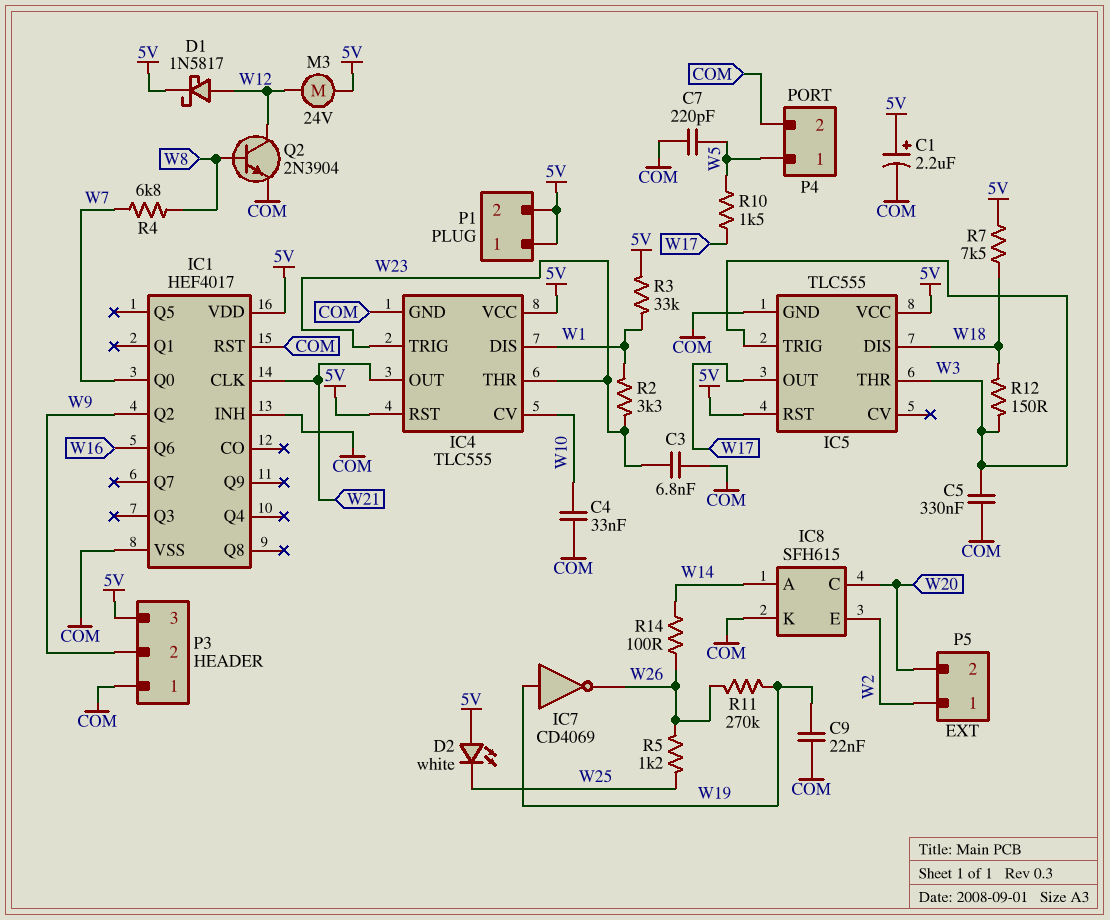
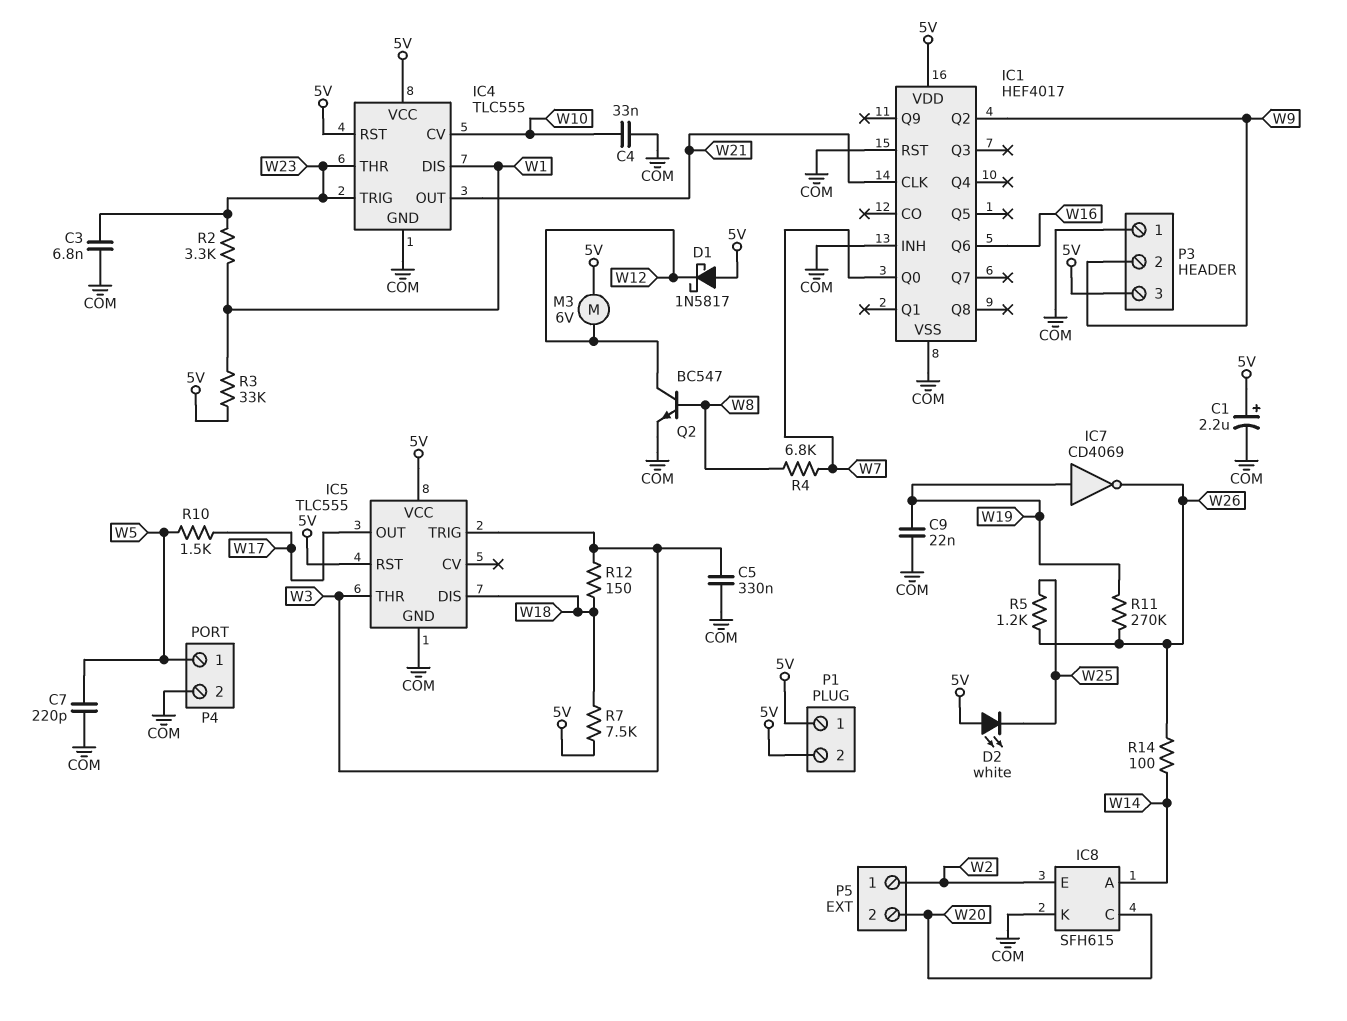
D1: schottky 1N5817 (A W12, K 5V) -> schottky 1N5817 (A 5V, K W12)
M3: motor 24V (5V, W12) -> motor 6V (5V, W12)
Q2: NPN 2N3904 (B W8, C W12, E COM) -> NPN BC547 (B W8, C W12, E COM)

